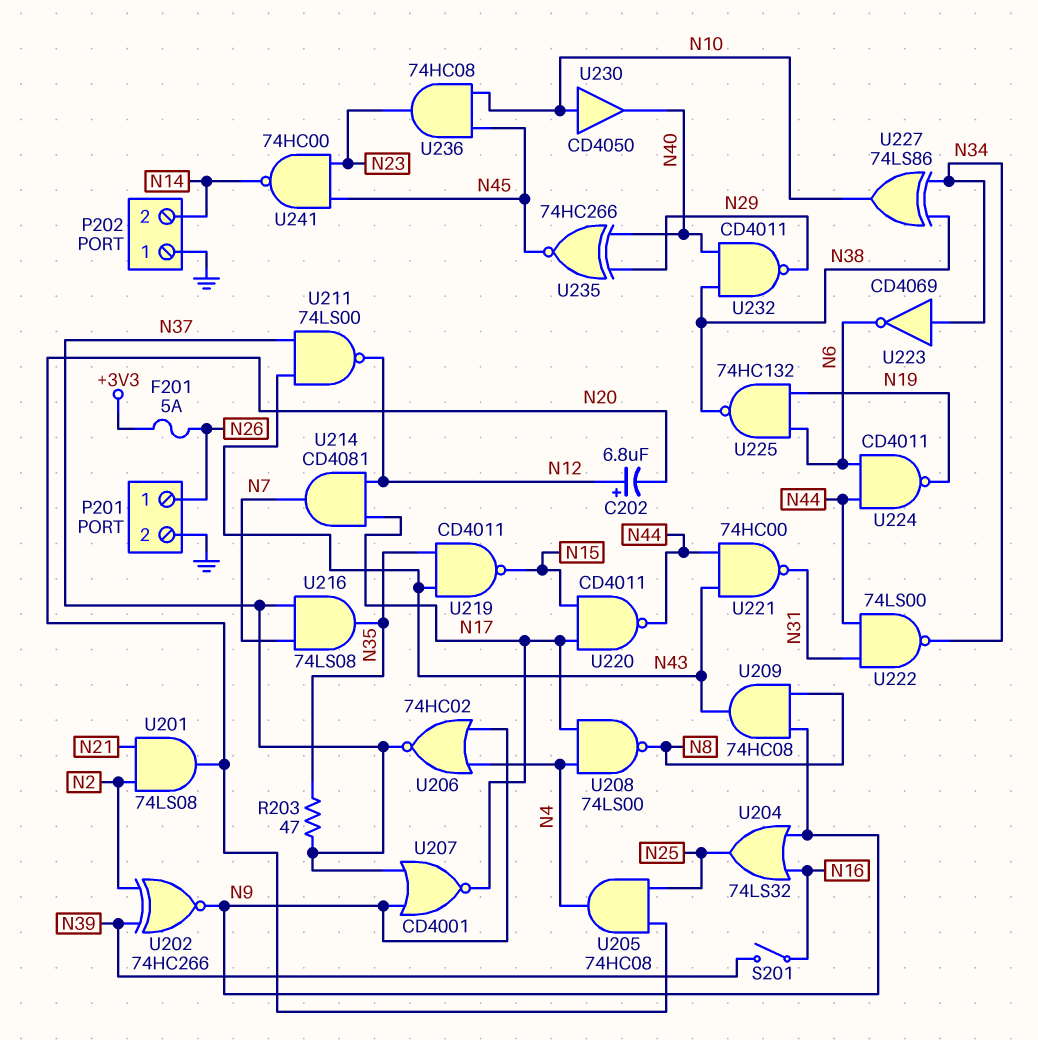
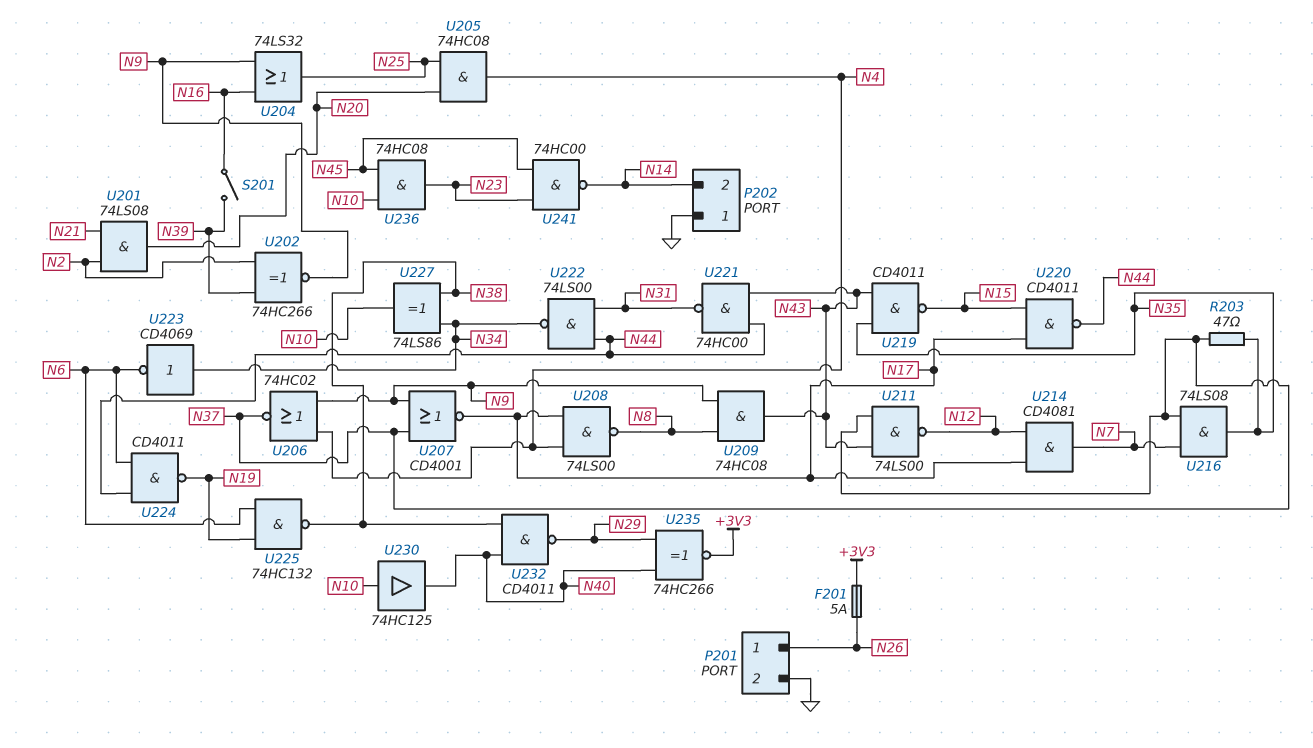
C202: 6.8uF (plus N12, minus N20) -> none
U230: buffer CD4050 (in N10, out N40) -> buffer 74HC125 (in N10, out N40)
U235: XNOR 74HC266 (in N29, in N40, out N45) -> XNOR 74HC266 (in N29, in N40, out +3V3)

